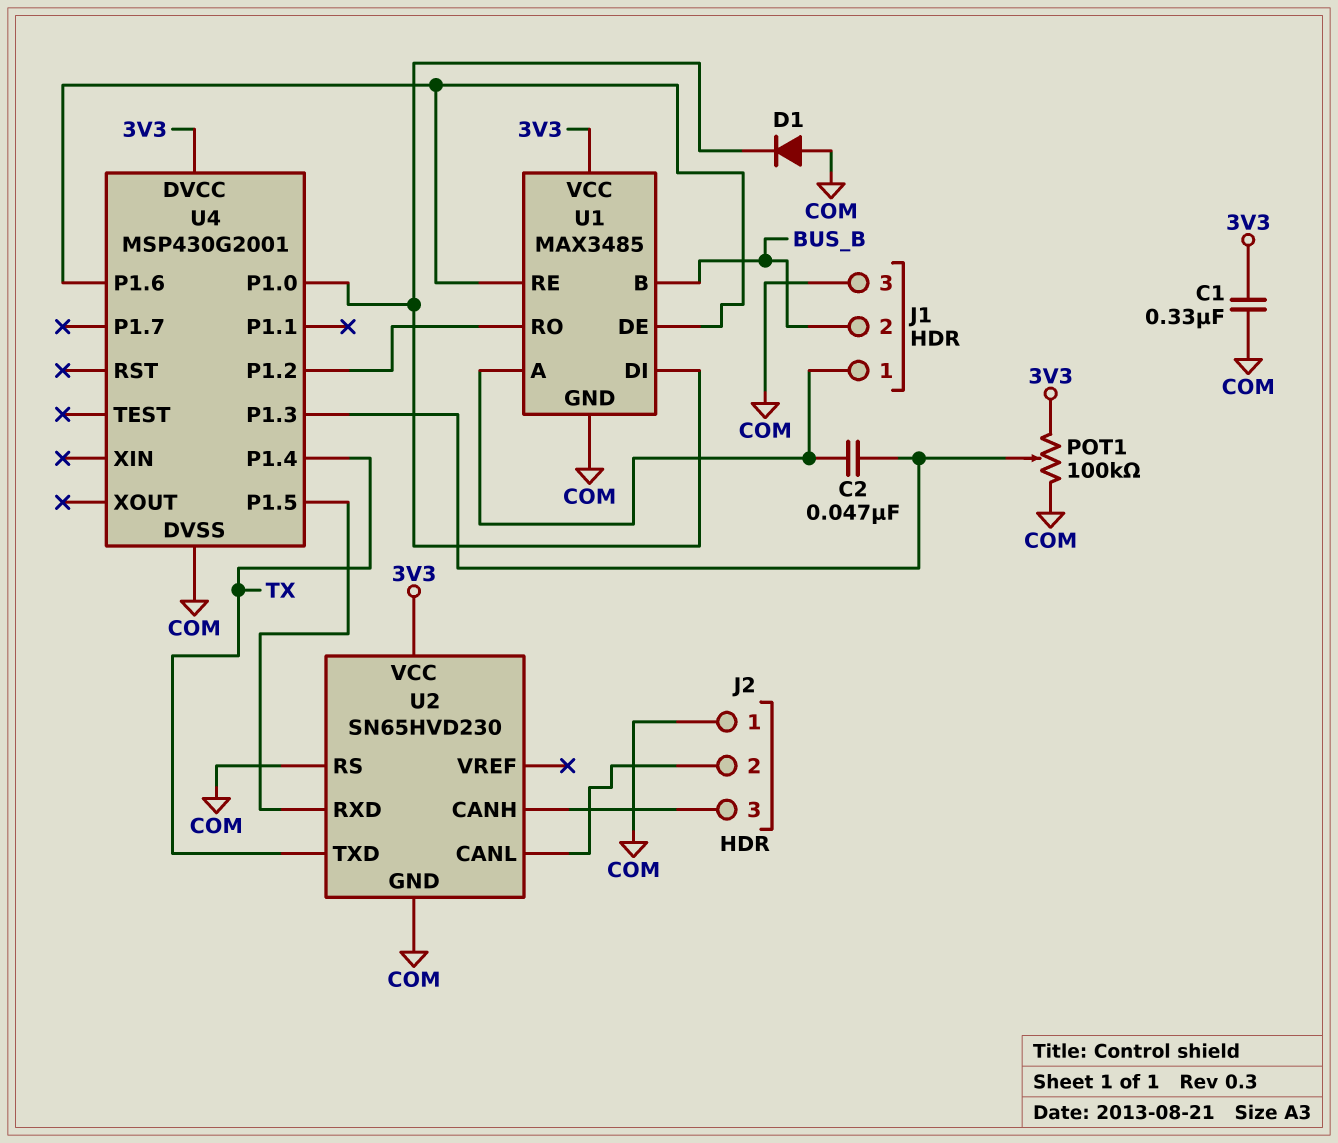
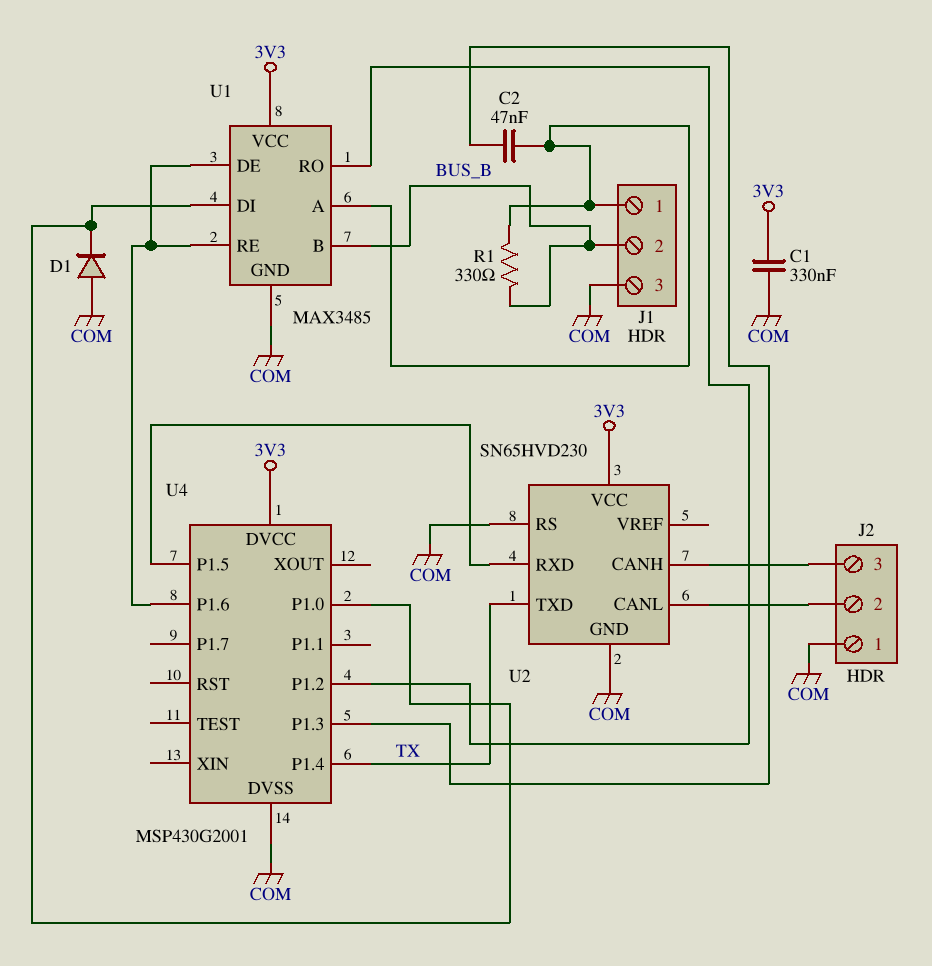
POT1: 100k (3V3, COM, wiper U4/P1.3) -> none
R1: none -> 330 (BUS_B, J1/1)

